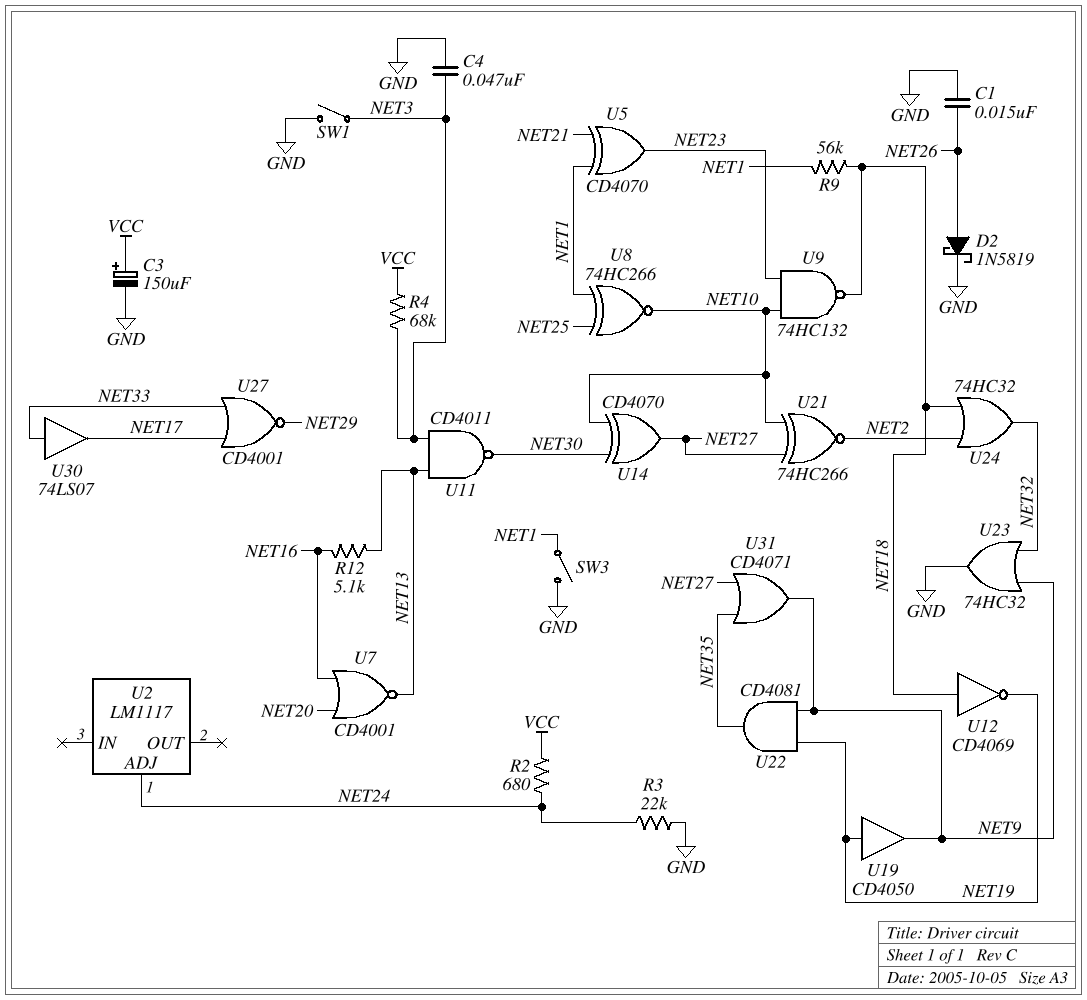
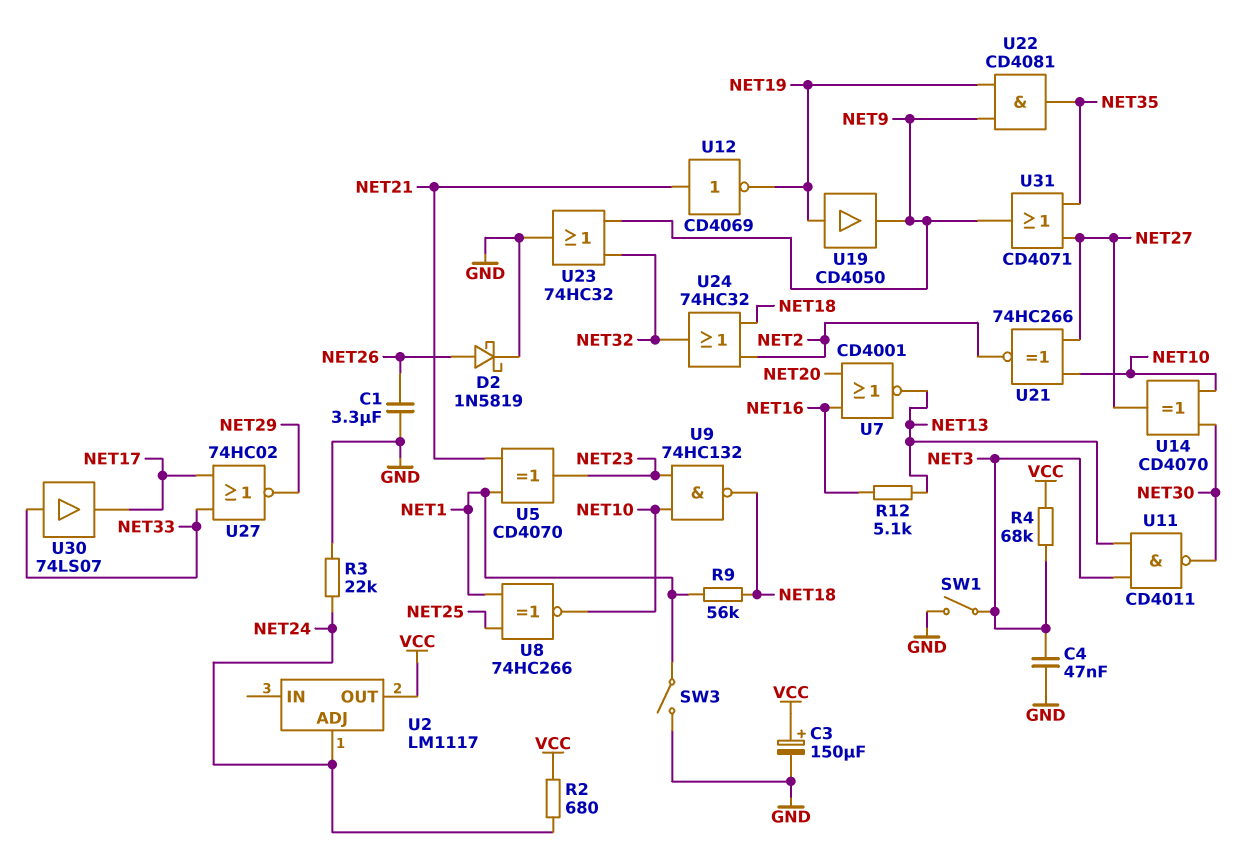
C1: 15nF (GND, NET26) -> 3.3uF (GND, NET26)
U2 pin OUT: none -> VCC
U12: NOT CD4069 (in NET18, out NET19) -> NOT CD4069 (in NET21, out NET19)
U27: NOR CD4001 (in NET17, in NET33, out NET29) -> NOR 74HC02 (in NET17, in NET33, out NET29)

